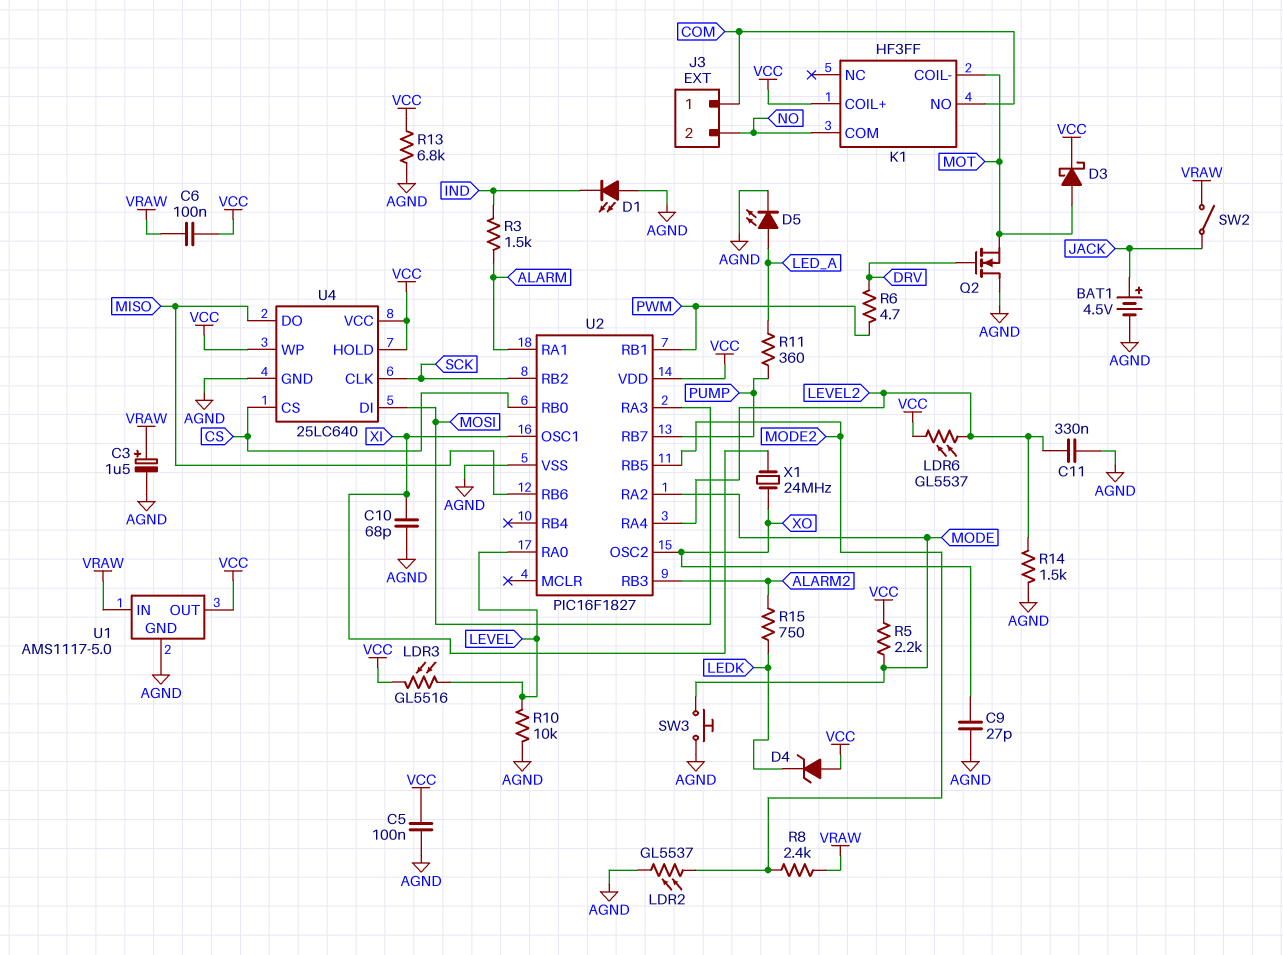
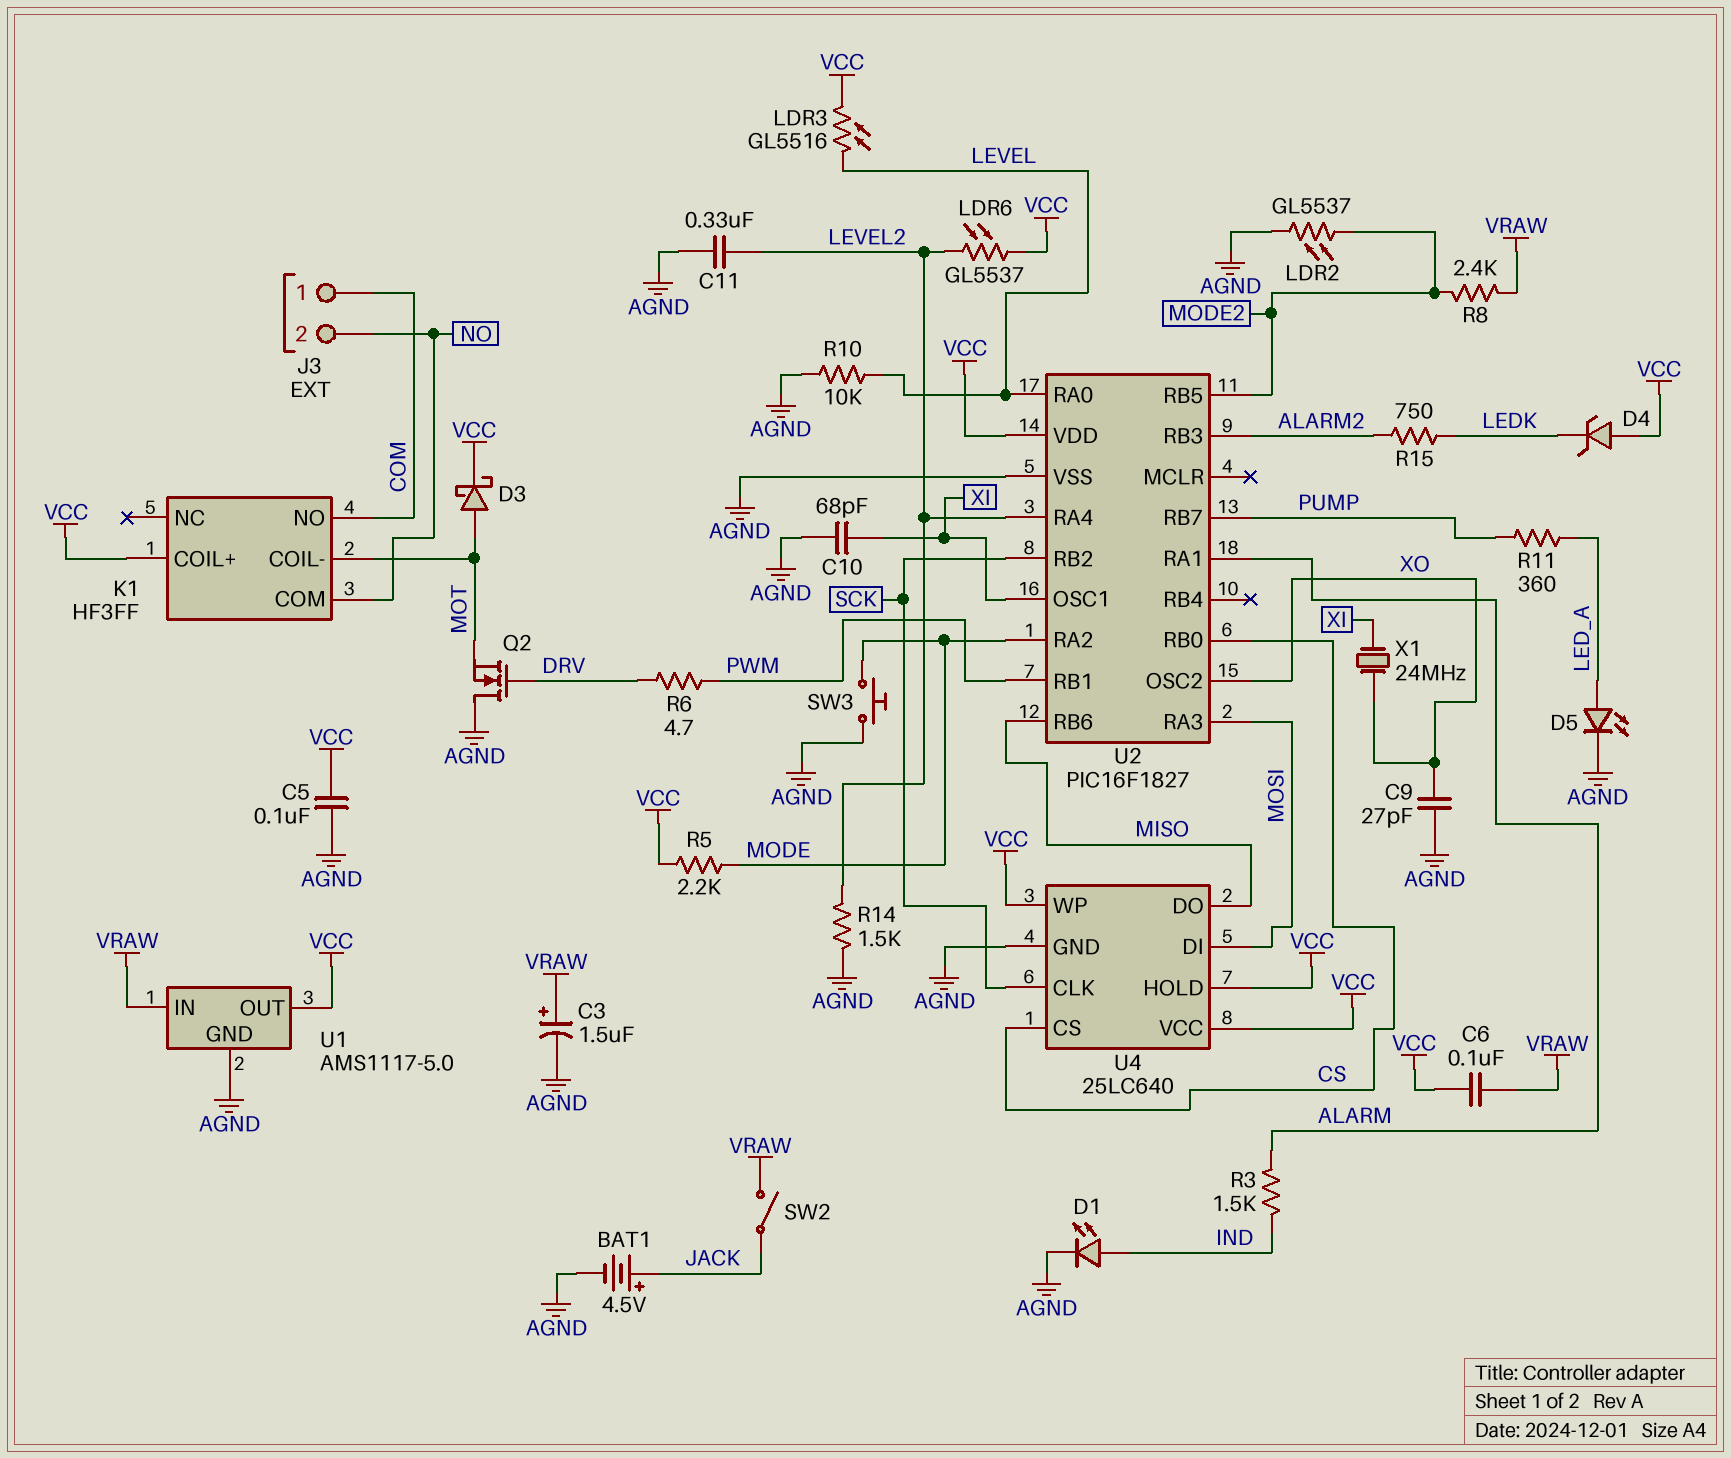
D1: LED (A AGND, K IND) -> LED (A IND, K AGND)
R13: 6.8k (AGND, VCC) -> none

